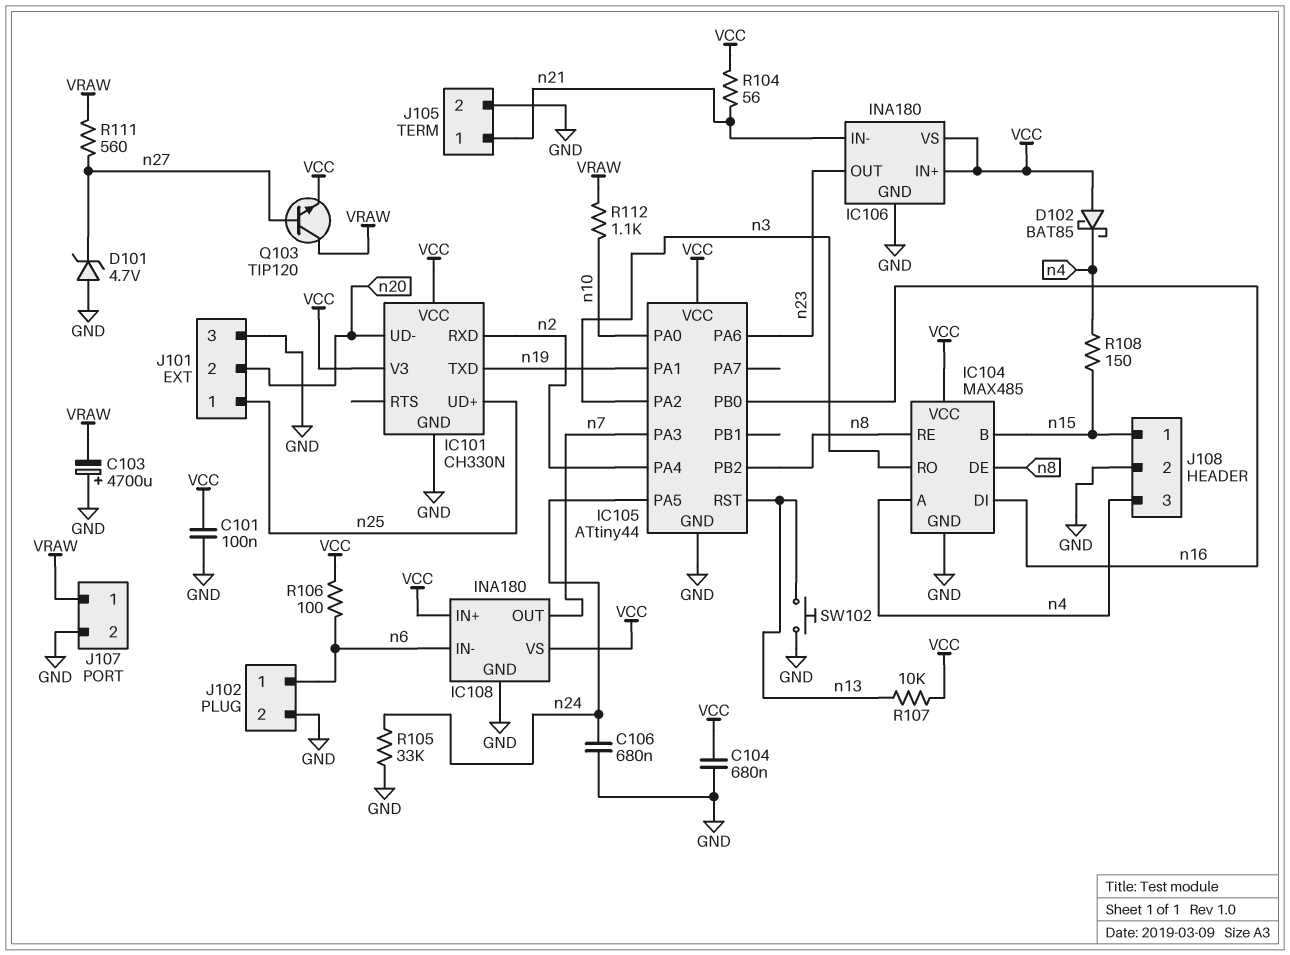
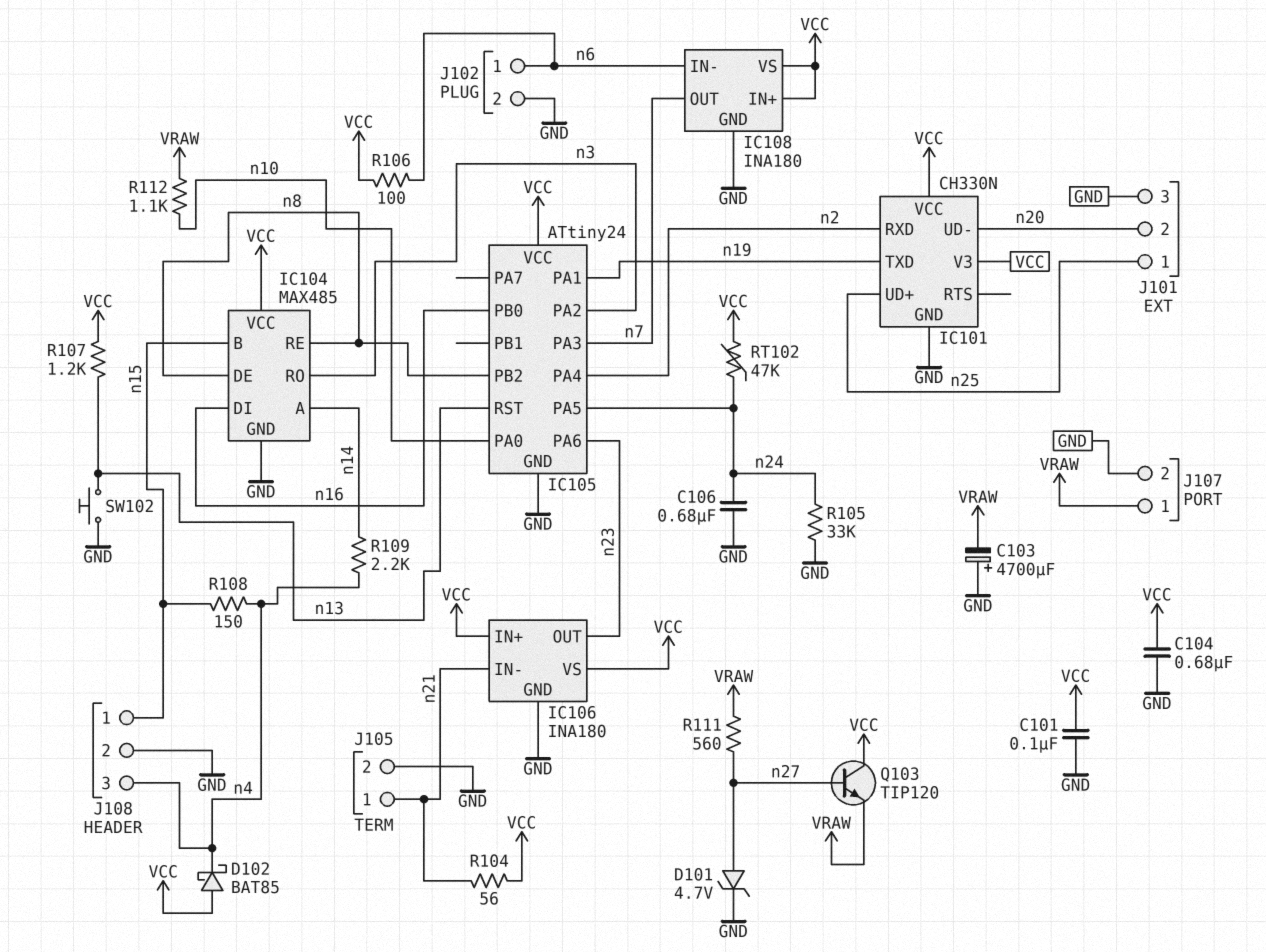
D101: zener 4.7V (A GND, K n27) -> zener 4.7V (A n27, K GND)
IC104 pin A: n4 -> n14
IC105: ATtiny44 -> ATtiny24
Q103: NPN TIP120 (B n27, C VRAW, E VCC) -> NPN TIP120 (B n27, C VCC, E VRAW)
R107: 10k (VCC, n13) -> 1.2k (VCC, n13)
R109: none -> 2.2k (n4, n14)
RT102: none -> 47k (VCC, n24)

